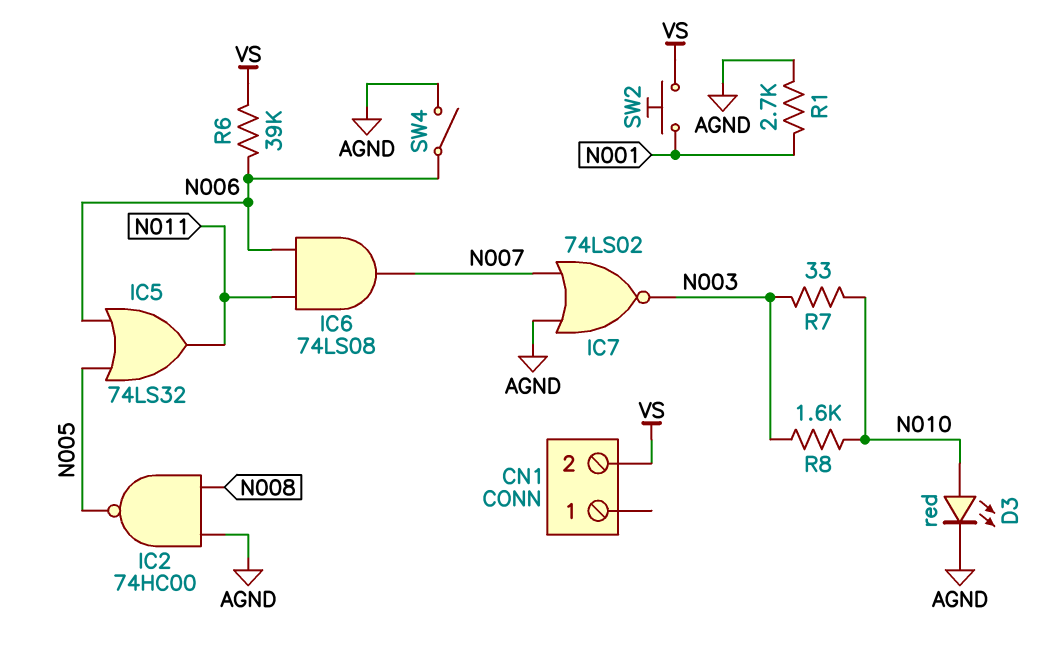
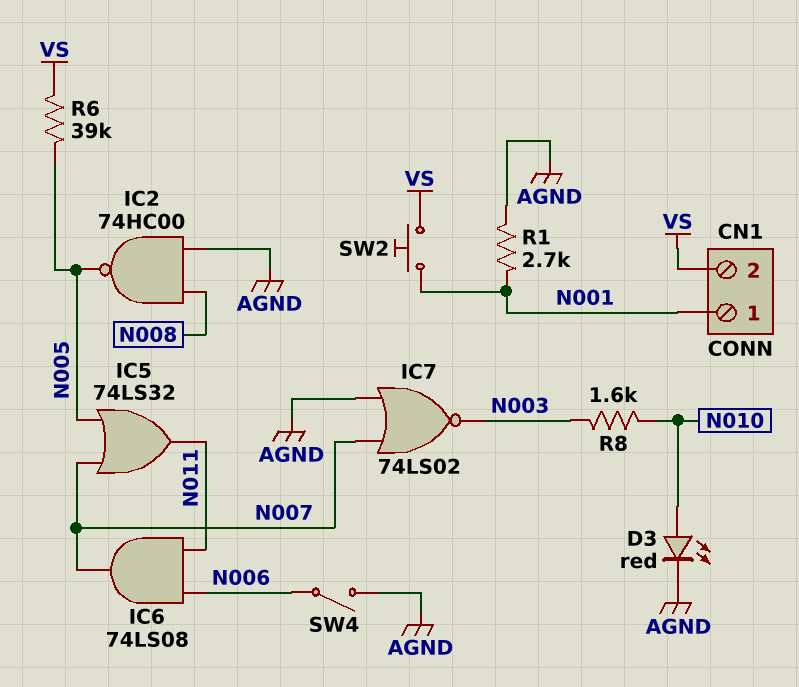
CN1 pin 1: none -> N001
IC5: OR 74LS32 (in N005, in N006, out N011) -> OR 74LS32 (in N005, in N007, out N011)
R6: 39k (N006, VS) -> 39k (N005, VS)
R7: 33 (N003, N010) -> none

